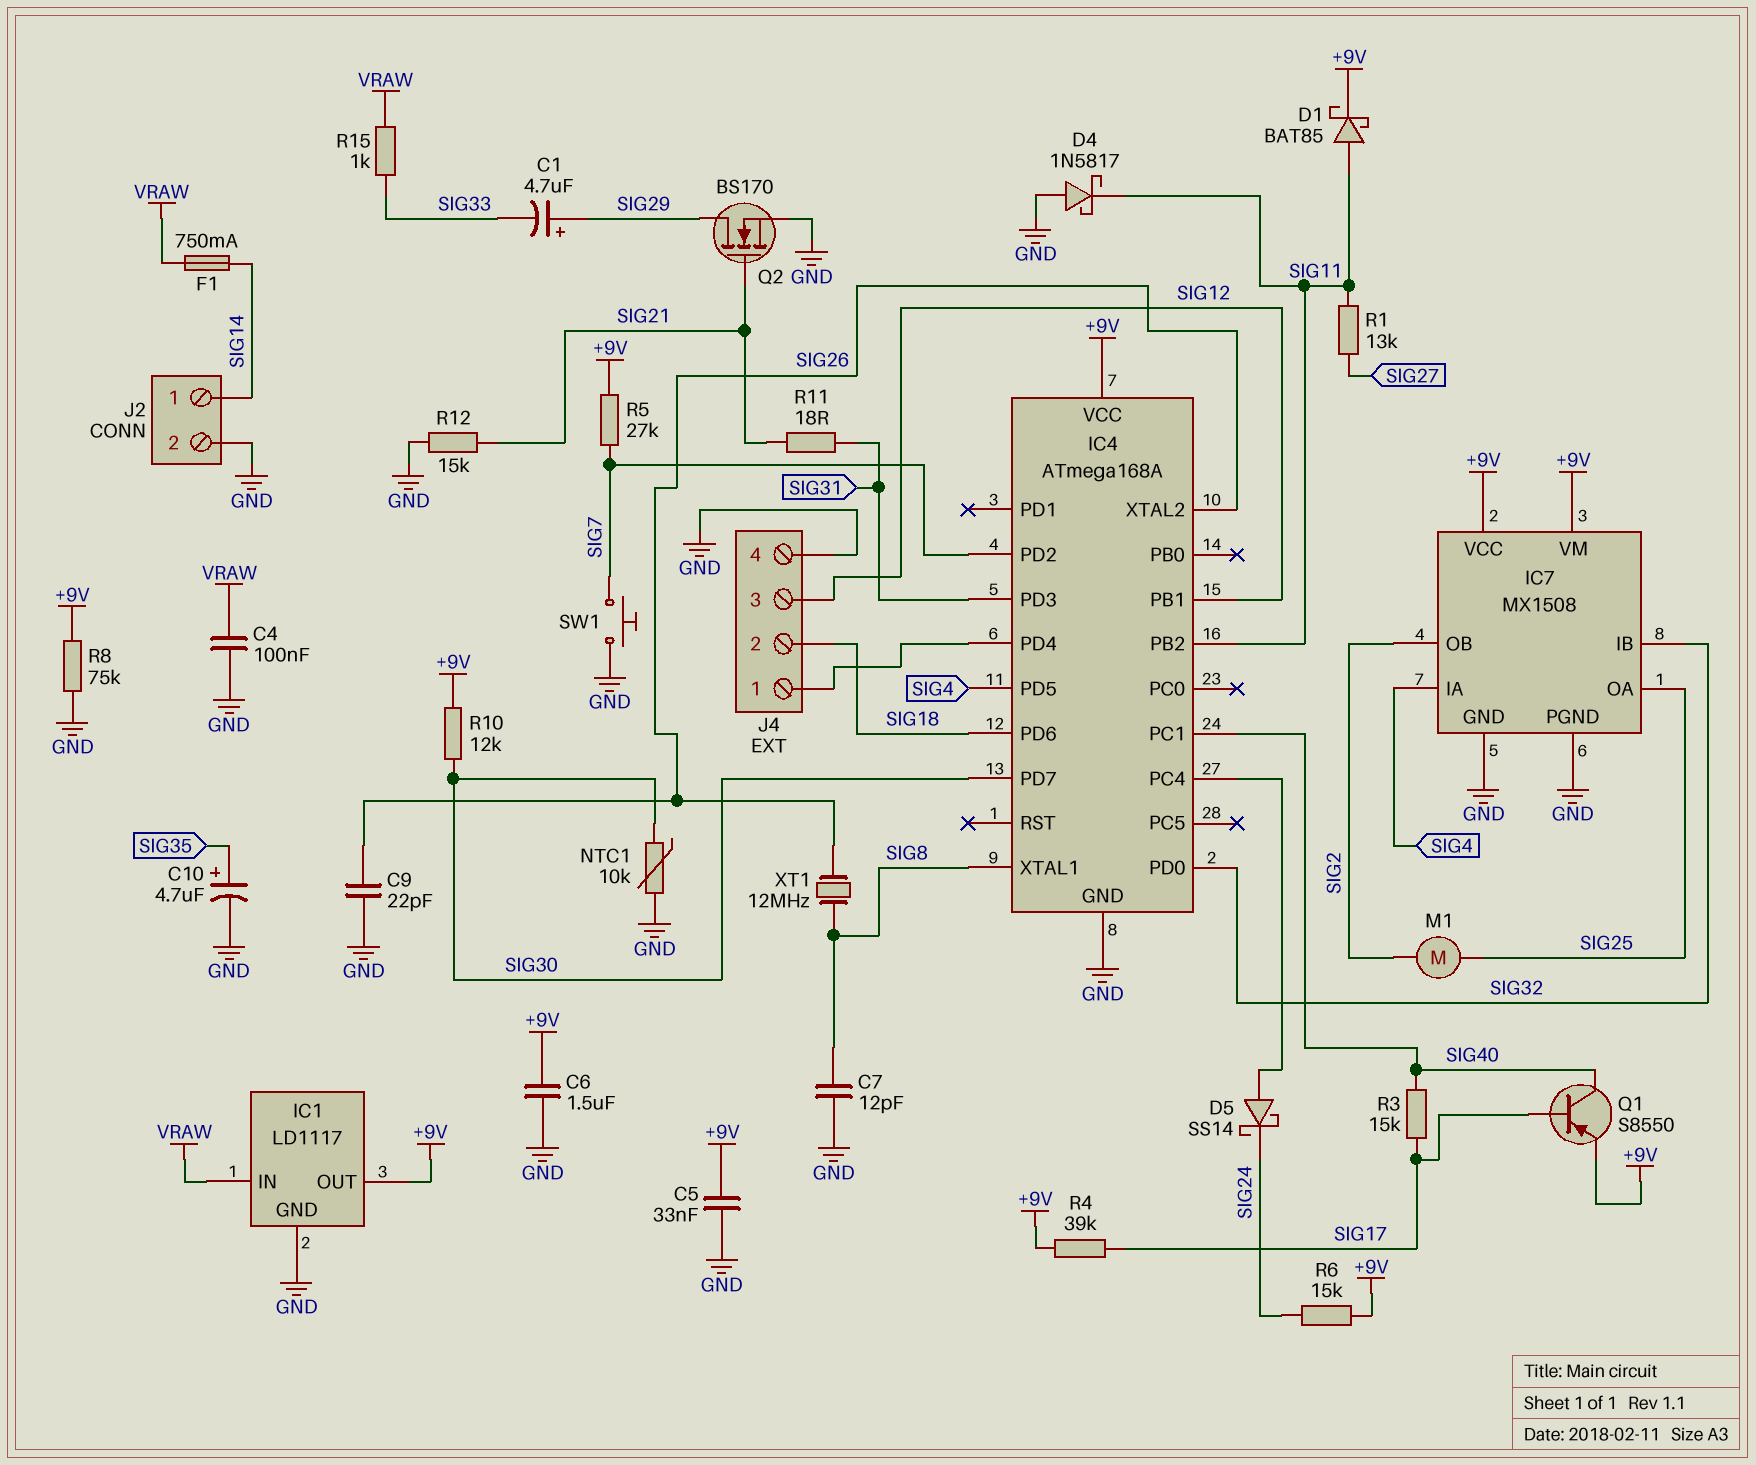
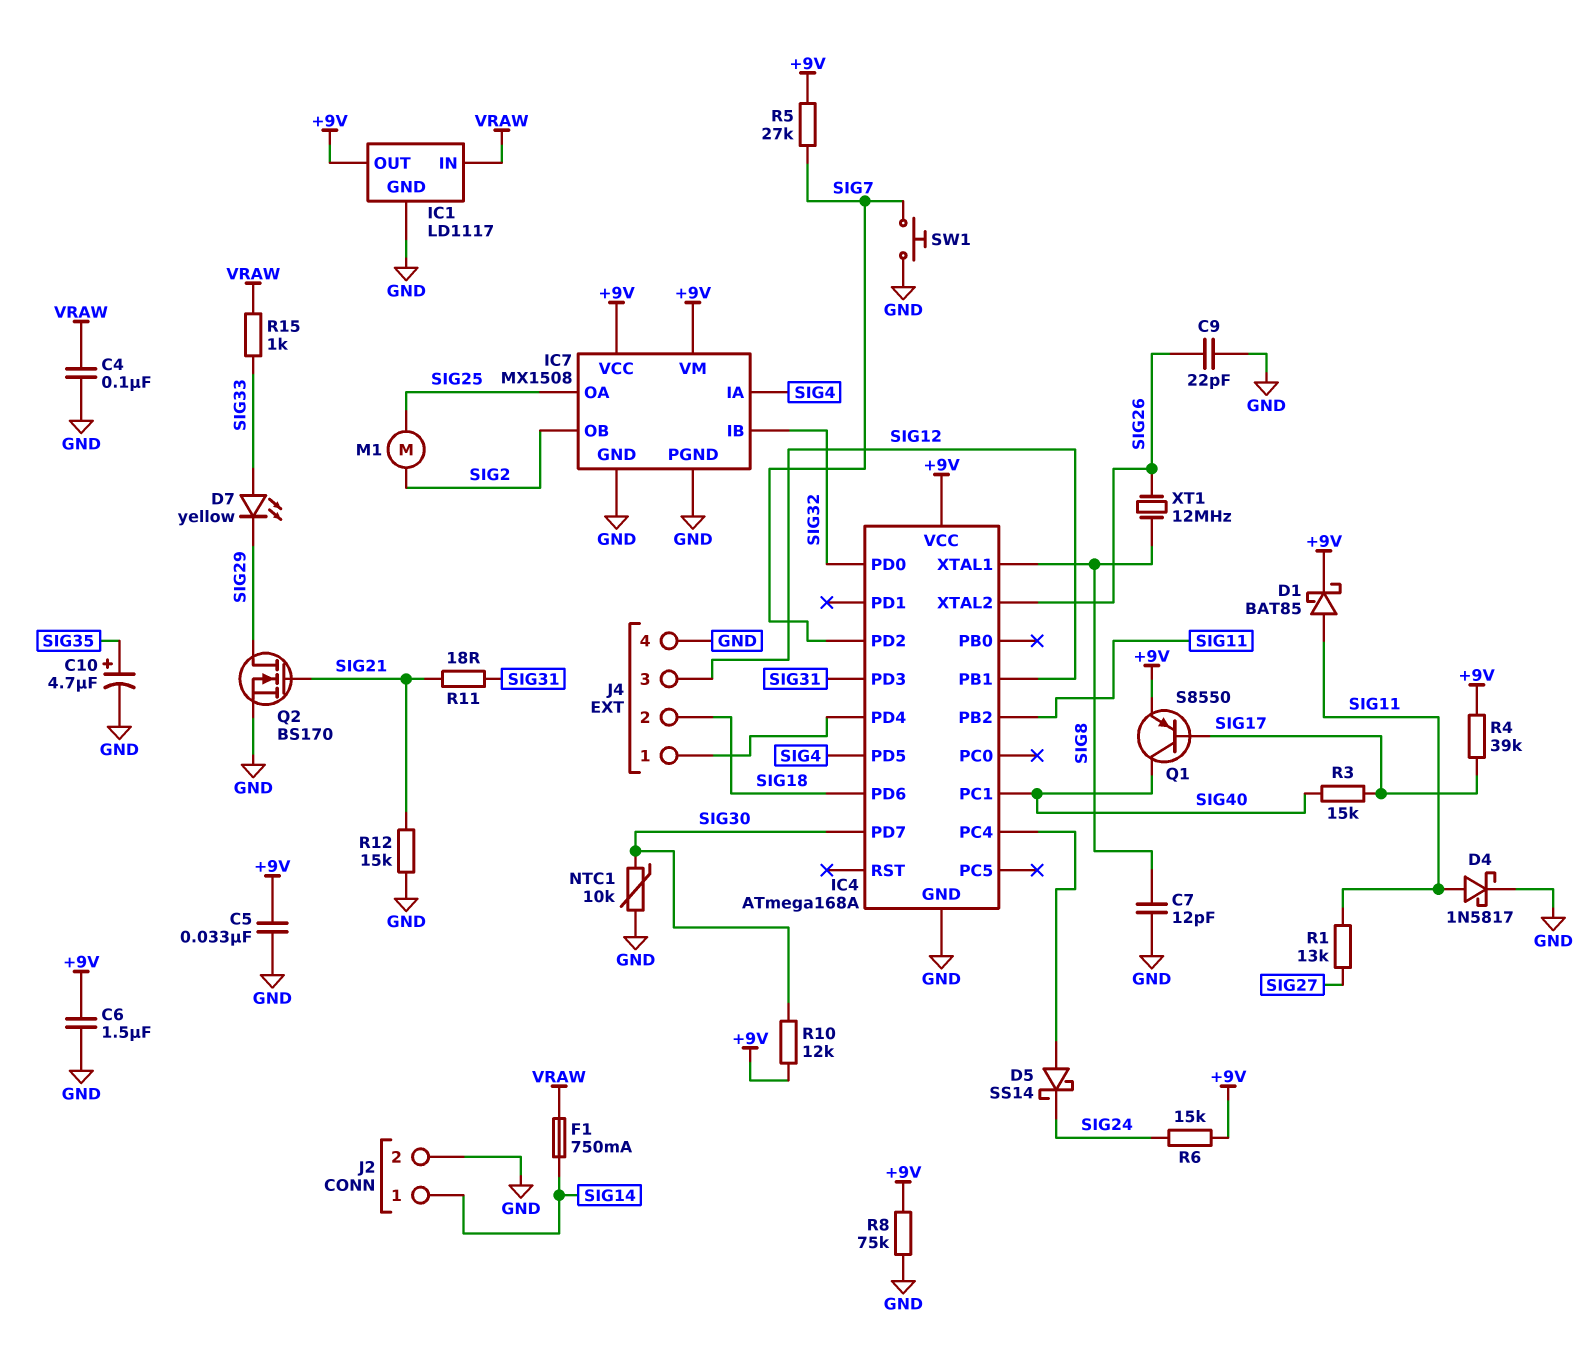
C1: 4.7uF (plus SIG29, minus SIG33) -> none
D4: schottky 1N5817 (A GND, K SIG11) -> schottky 1N5817 (A SIG11, K GND)
D7: none -> LED yellow (A SIG33, K SIG29)

